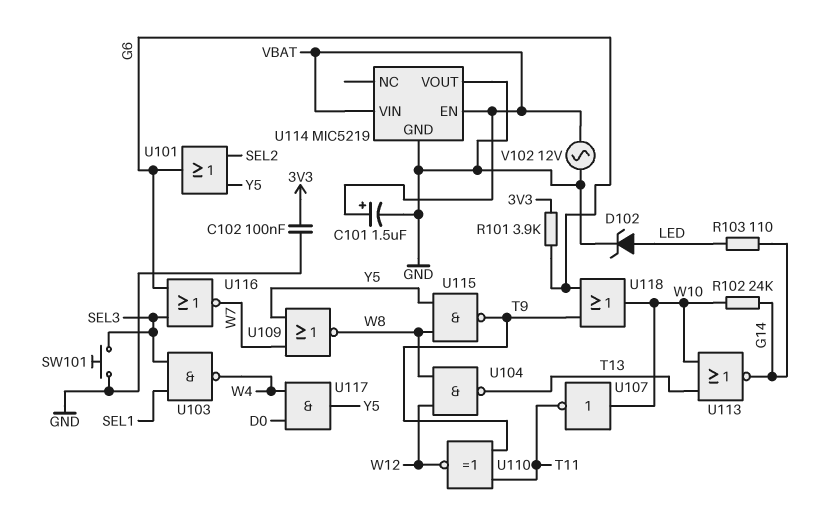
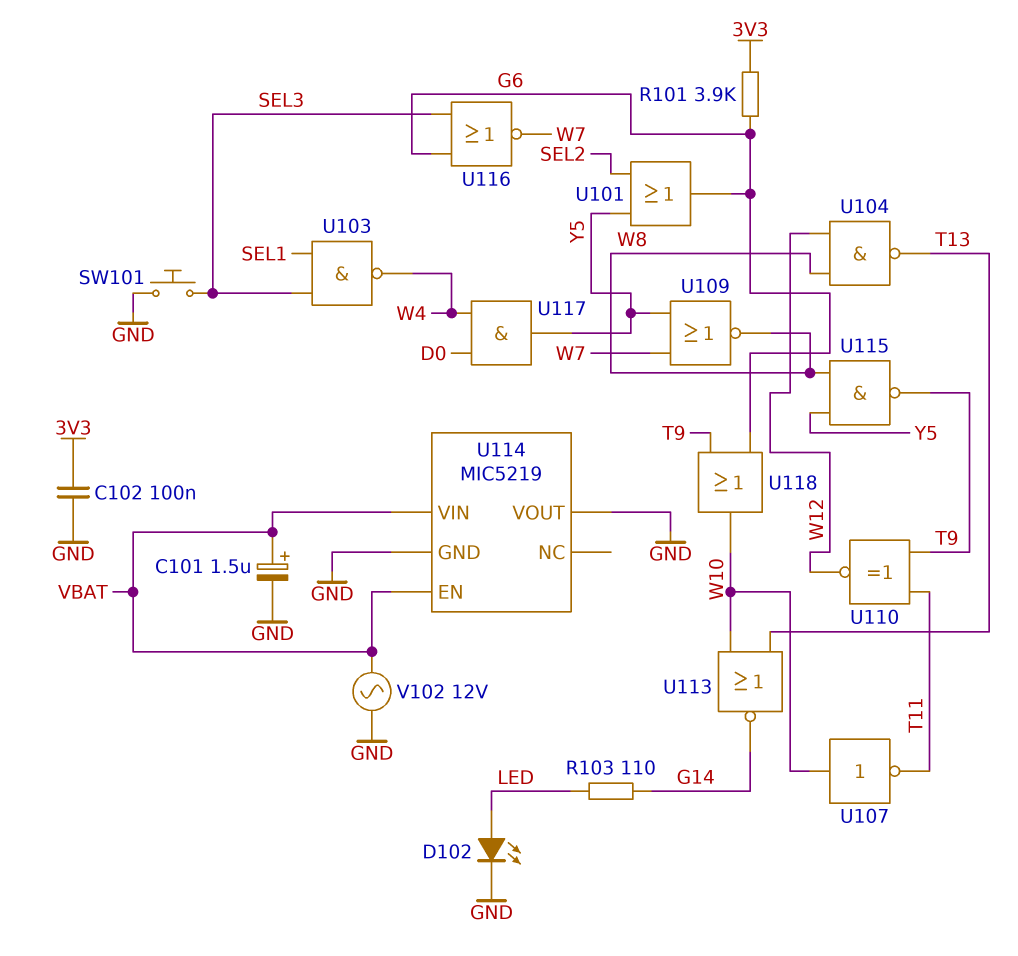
D102: zener (A LED, K GND) -> LED (A LED, K GND)
R102: 24k (G14, W10) -> none

